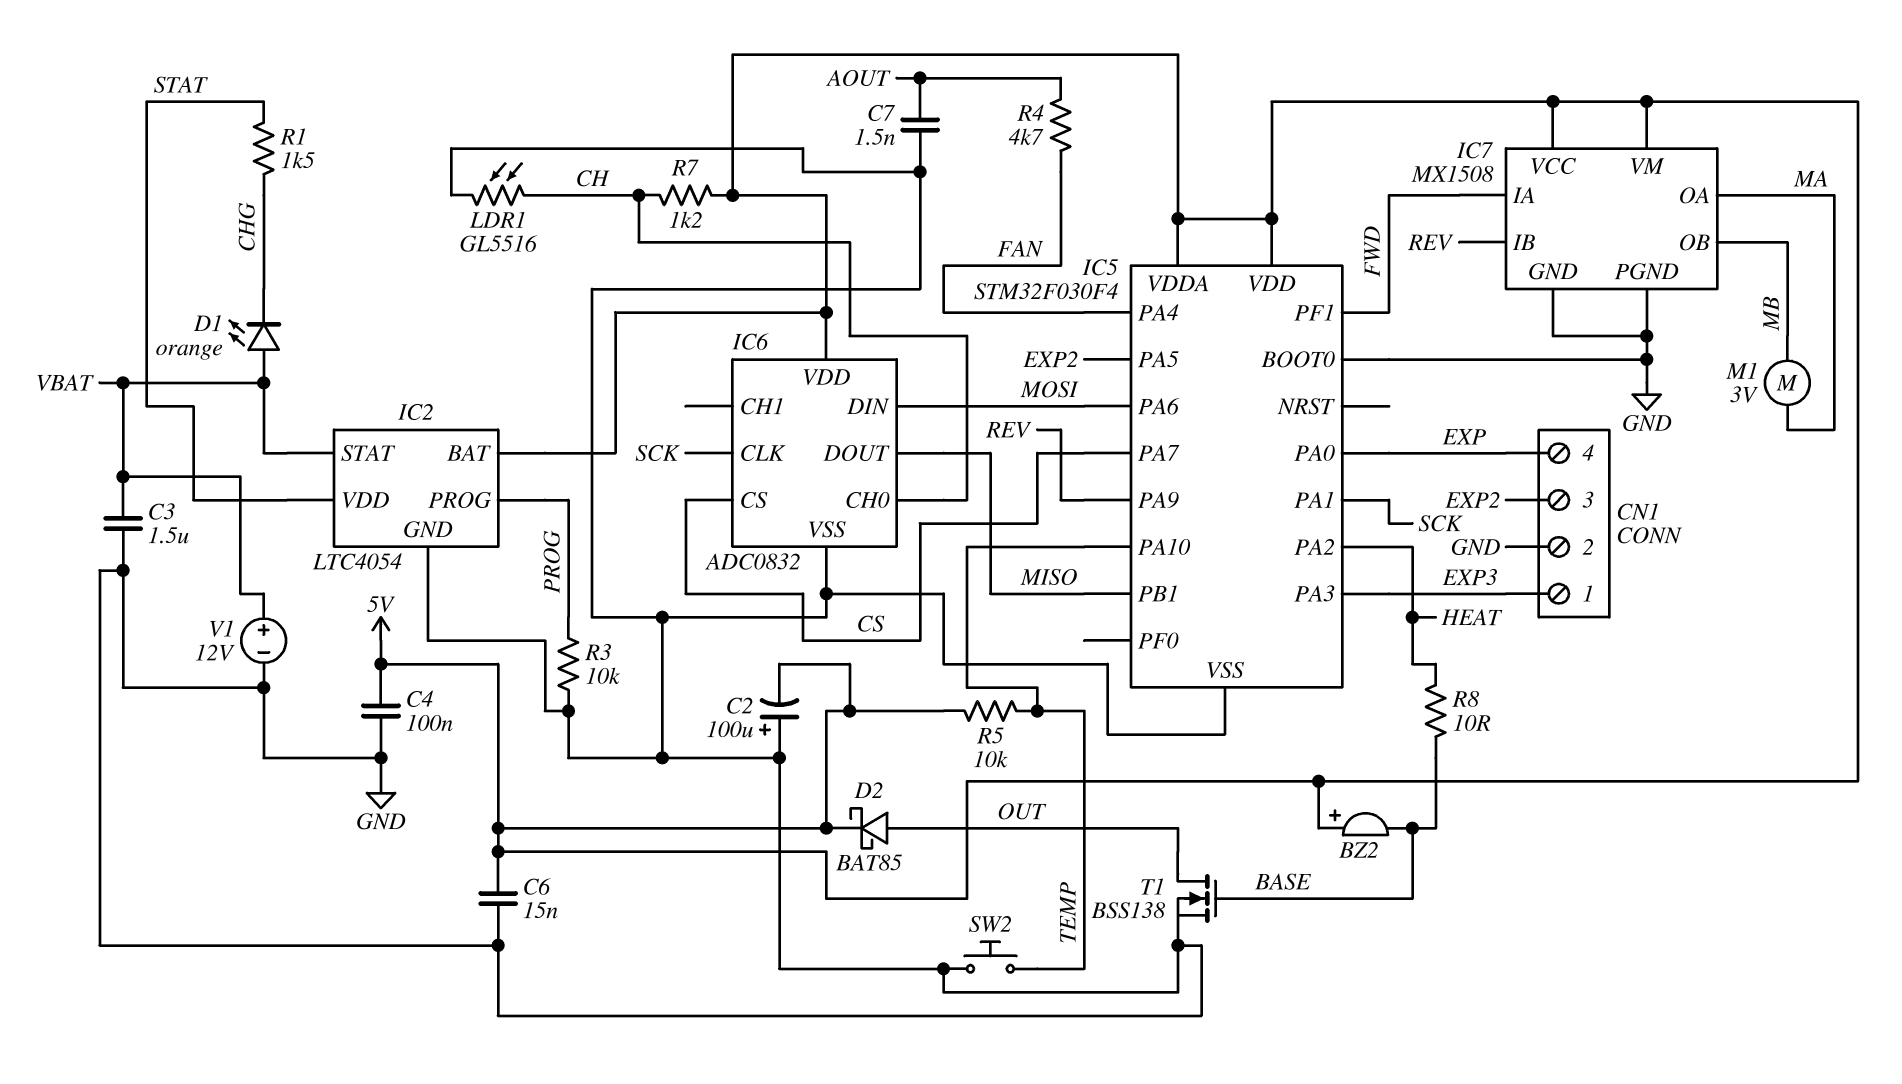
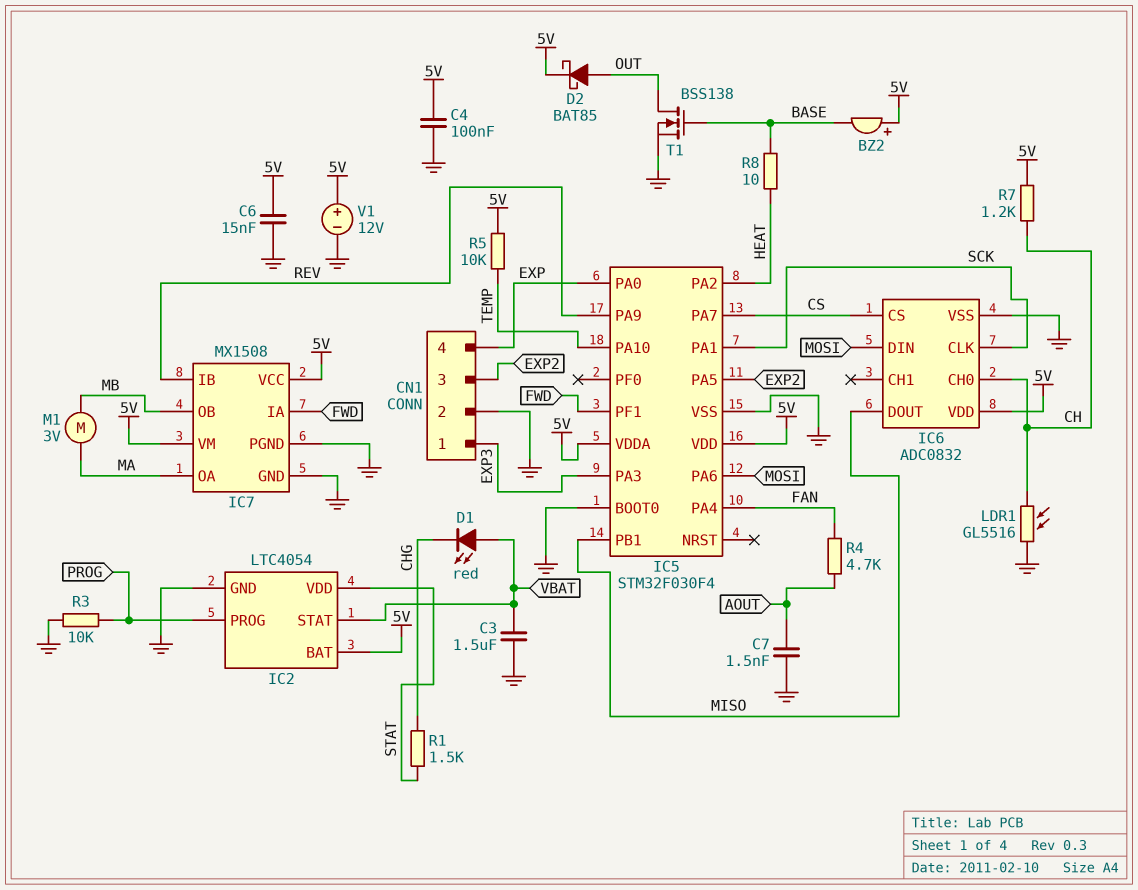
C2: 100uF (plus GND, minus 5V) -> none
D1: LED orange (A VBAT, K CHG) -> LED red (A VBAT, K CHG)
SW2: button (GND, TEMP) -> none
V1: 12V (plus VBAT, minus GND) -> 12V (plus 5V, minus GND)

